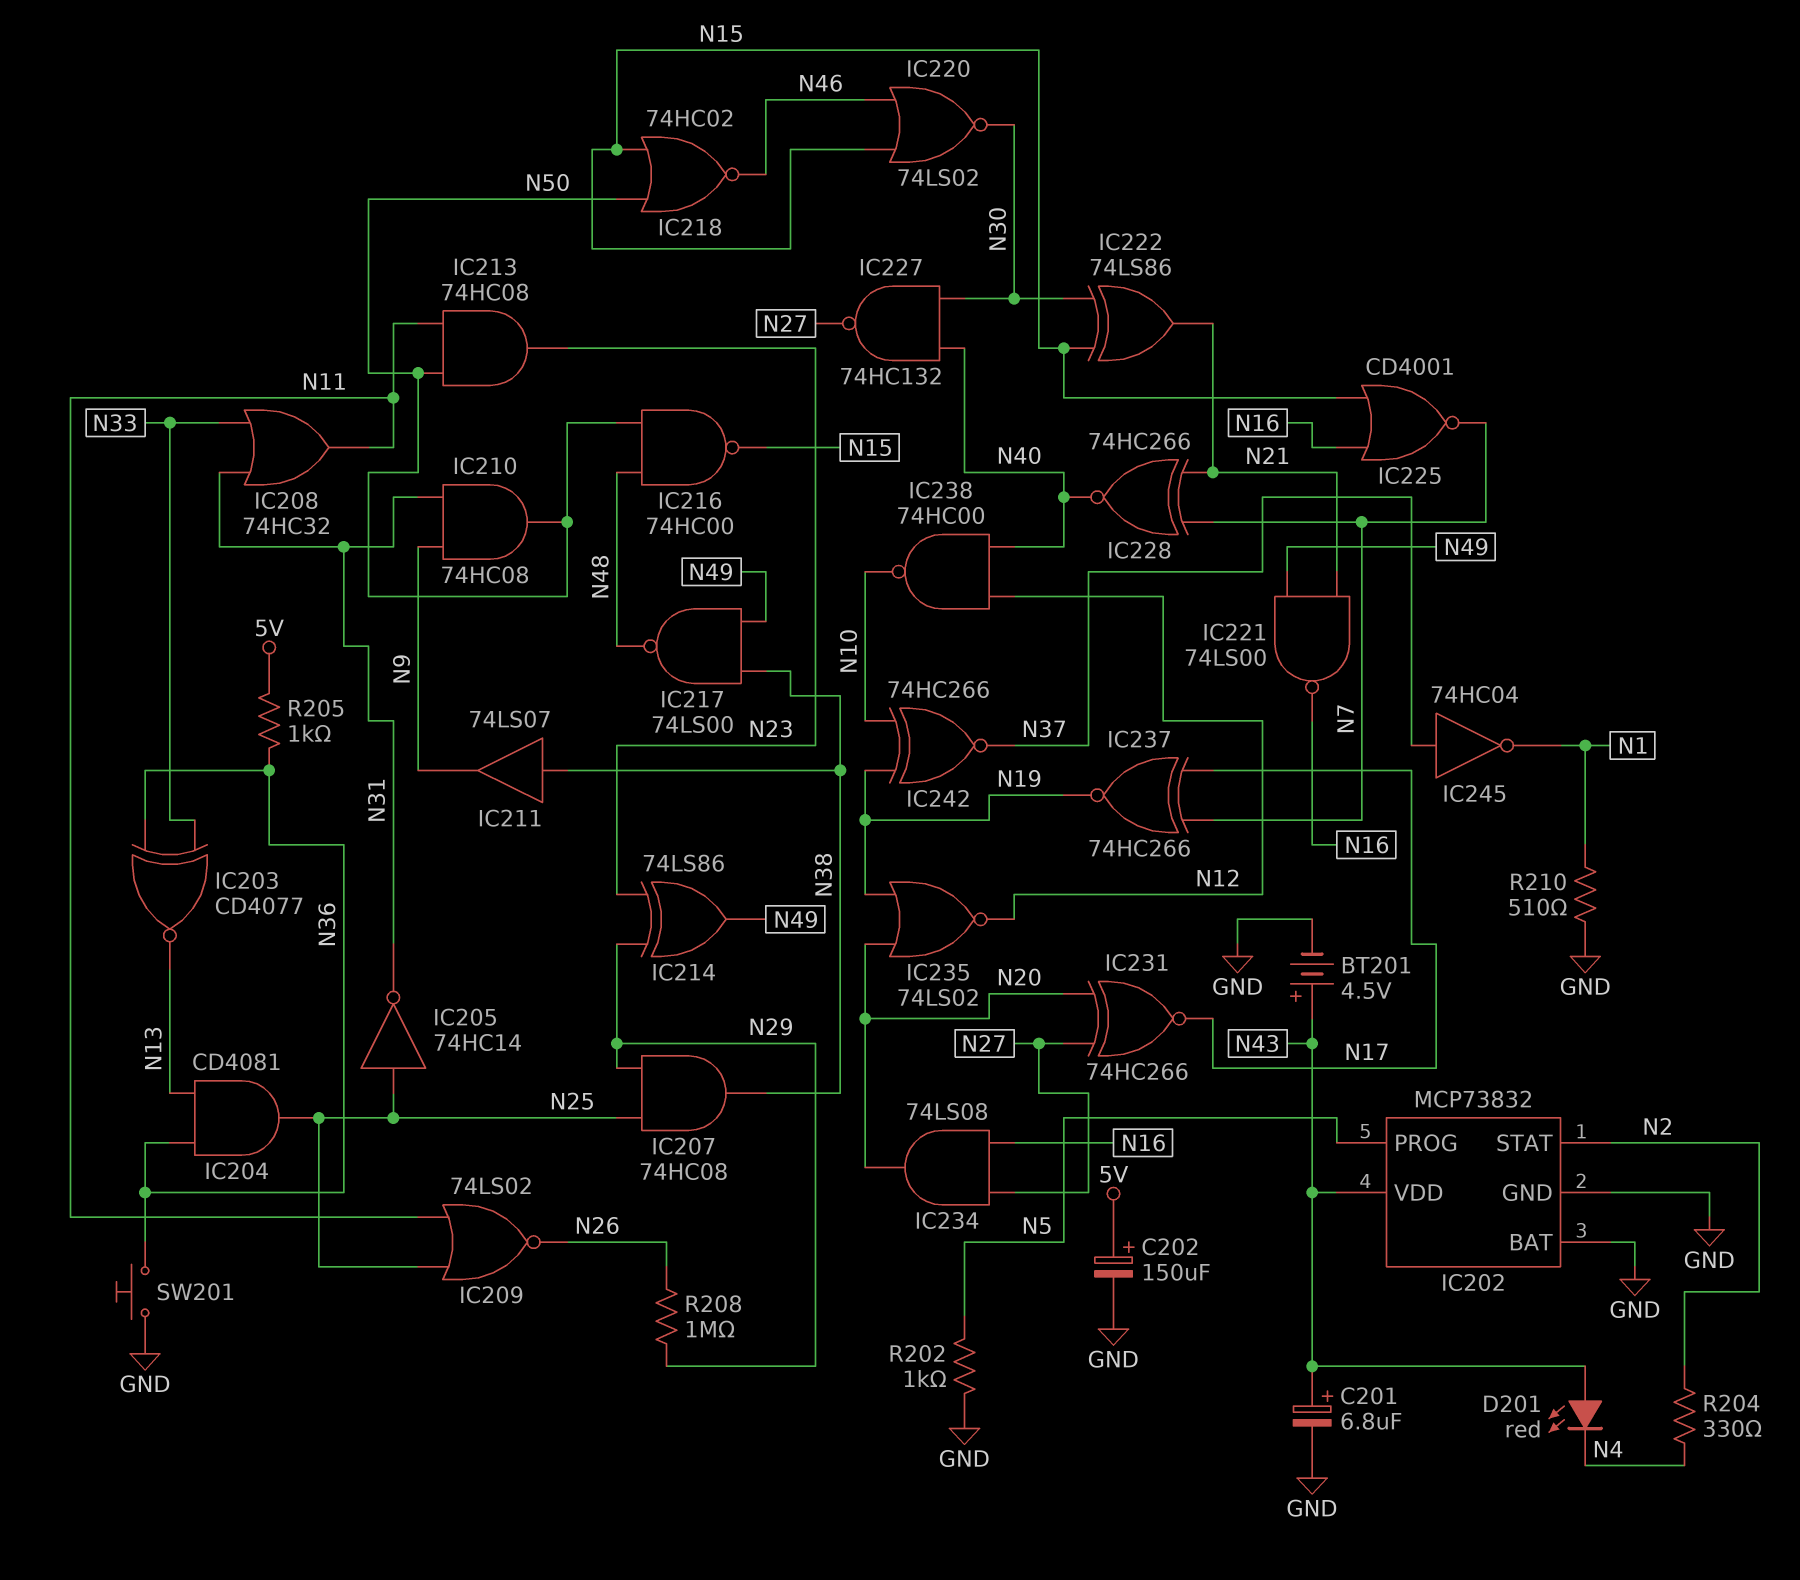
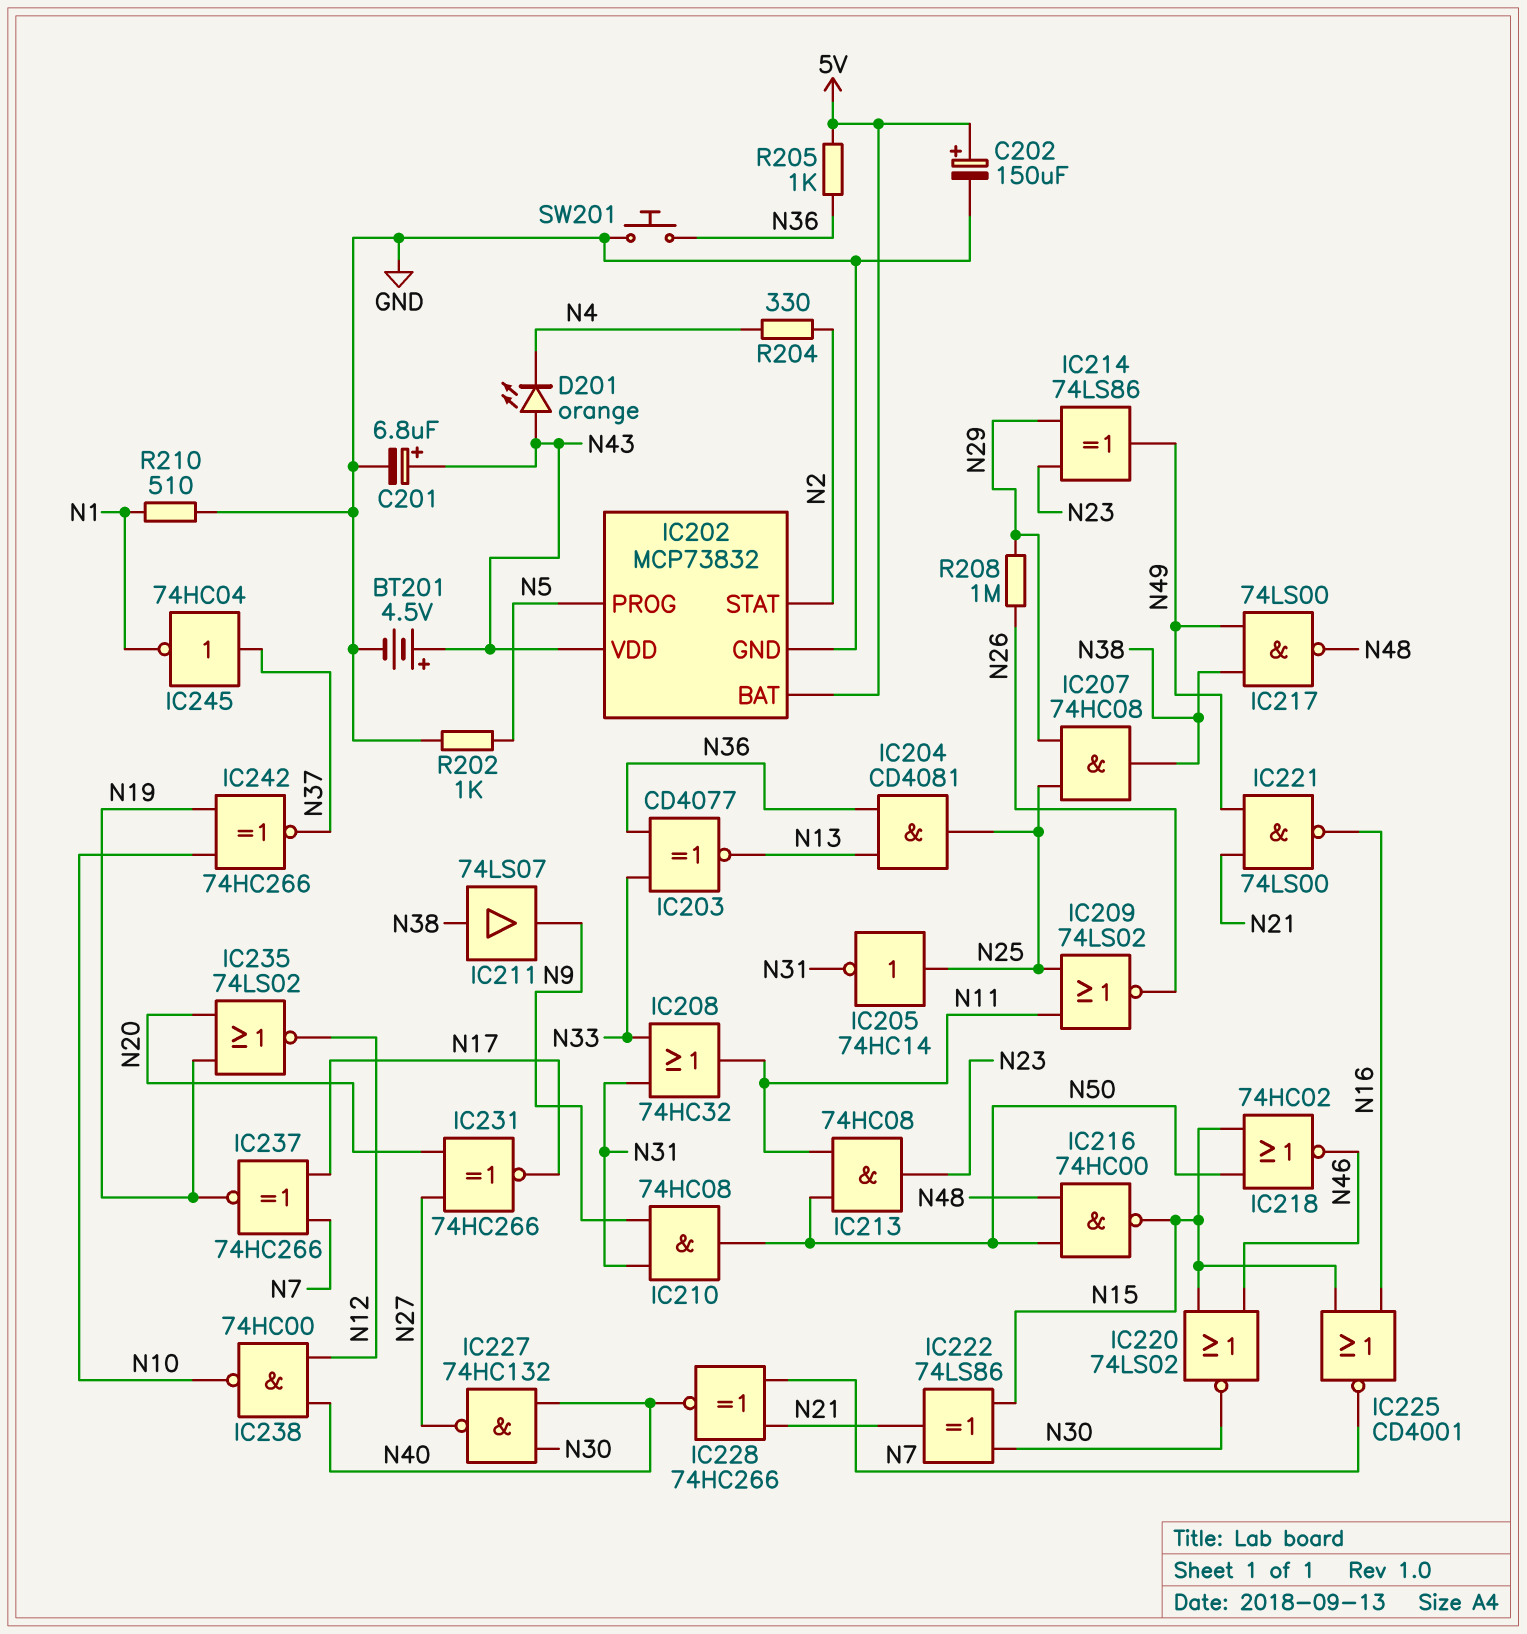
D201: LED red (A N43, K N4) -> LED orange (A N43, K N4)
IC202 pin BAT: GND -> 5V
IC234: AND 74LS08 (in N16, in N27, out N20) -> none

